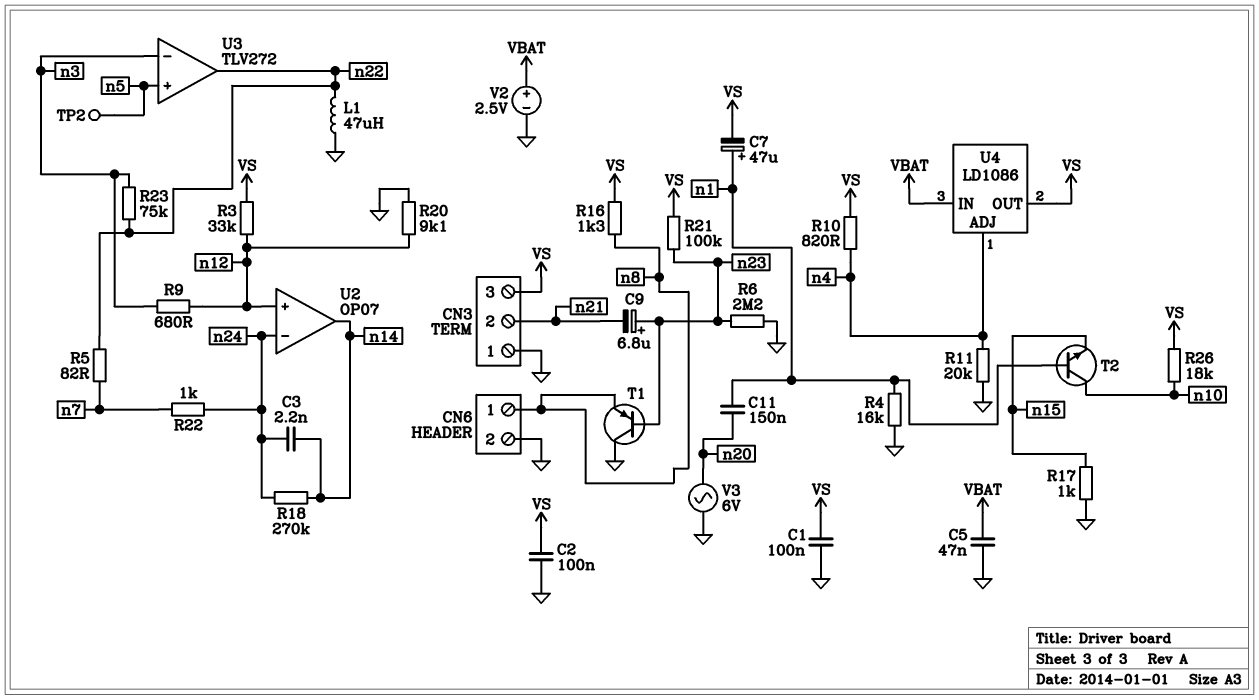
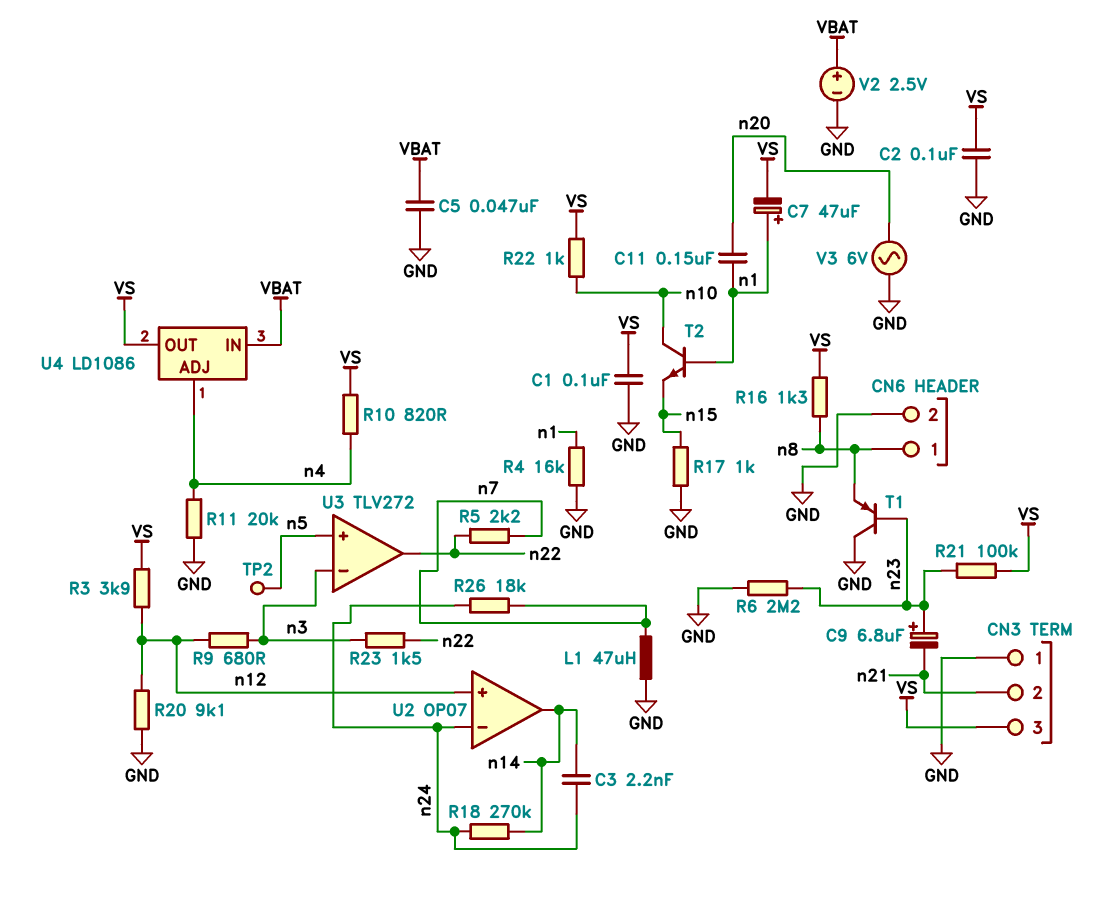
L1: 47uH (GND, n22) -> 47uH (GND, n7)
R3: 33k (VS, n12) -> 3.9k (VS, n12)
R5: 82 (n7, n22) -> 2.2k (n7, n22)
R22: 1k (n7, n24) -> 1k (VS, n10)
R23: 75k (n3, n22) -> 1.5k (n3, n22)
R26: 18k (VS, n10) -> 18k (n7, n24)

